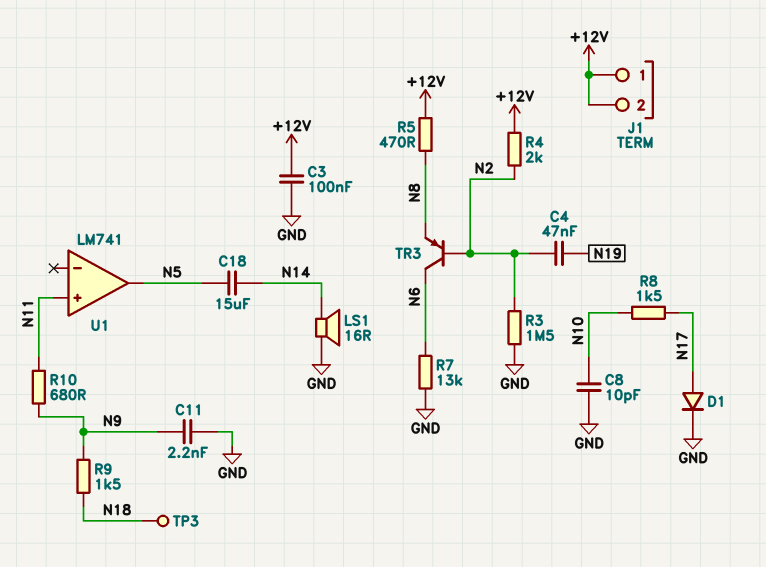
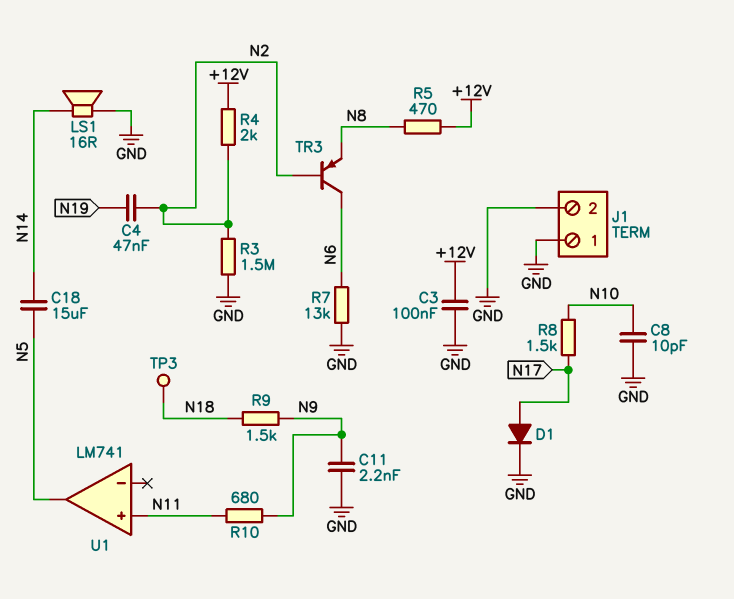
J1 pin 1: +12V -> GND
J1 pin 2: +12V -> GND

